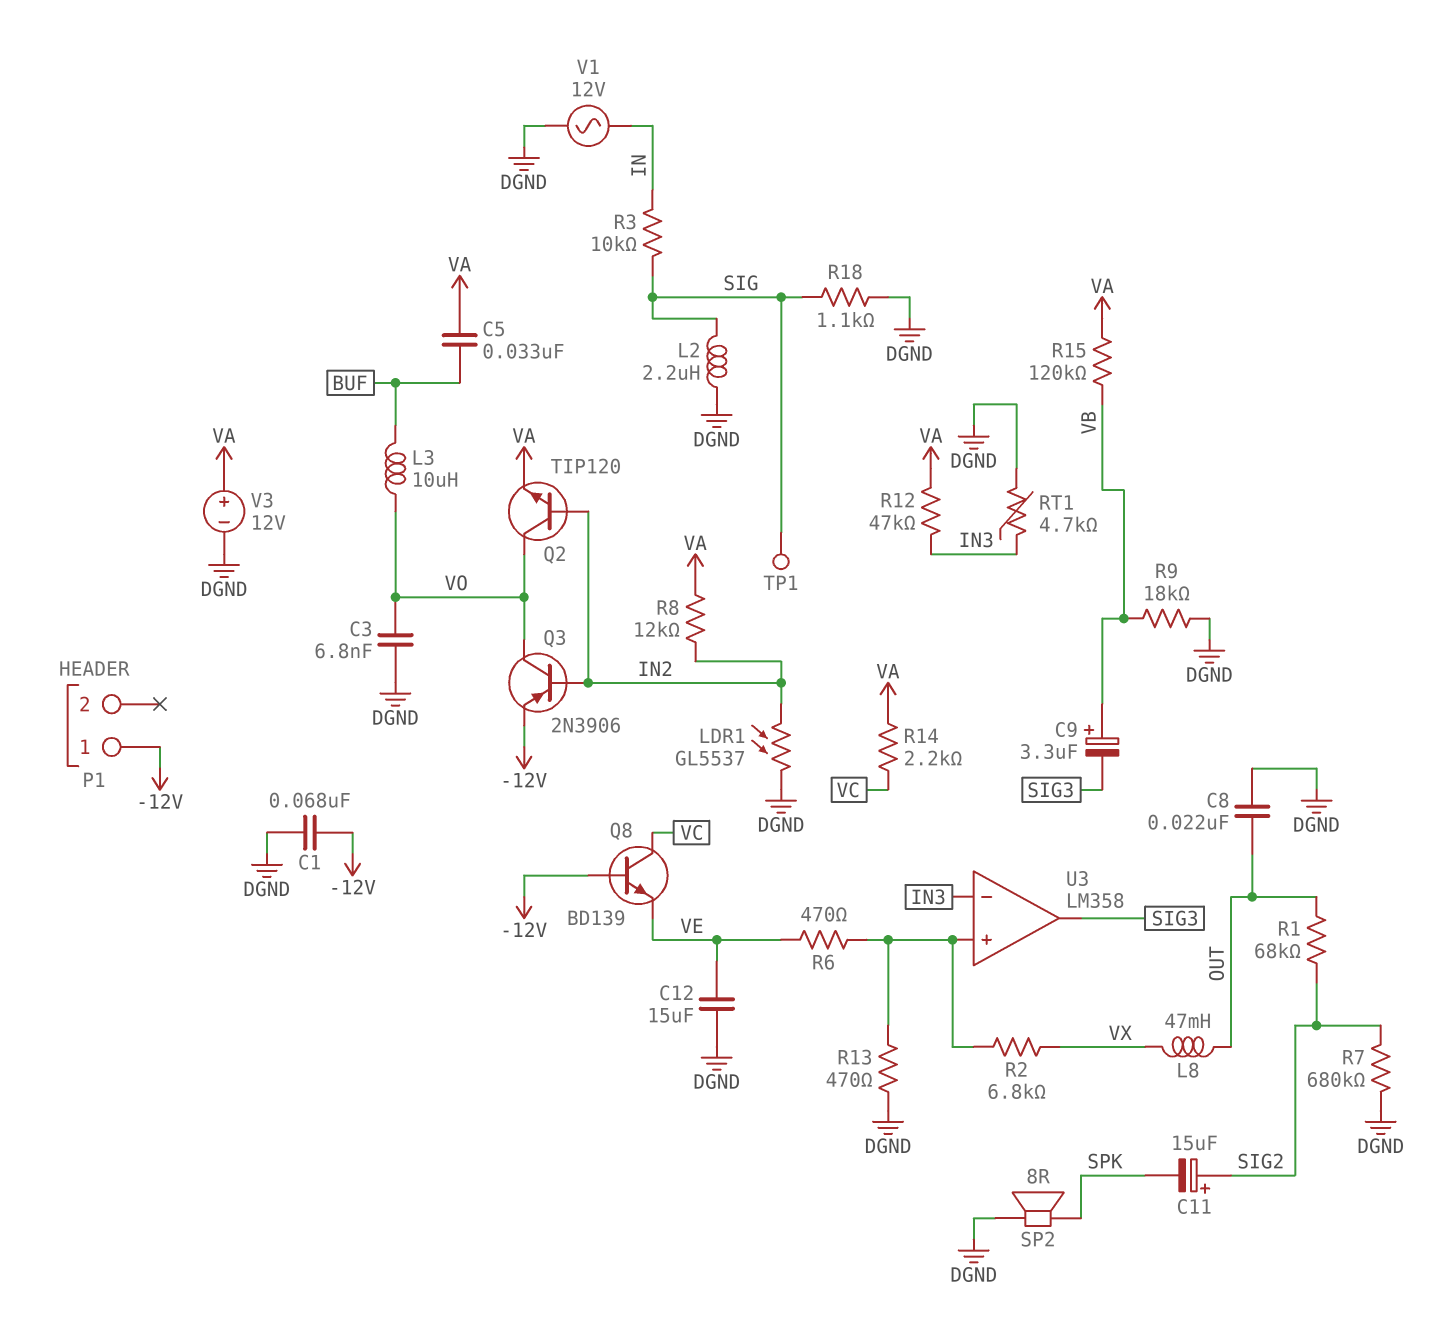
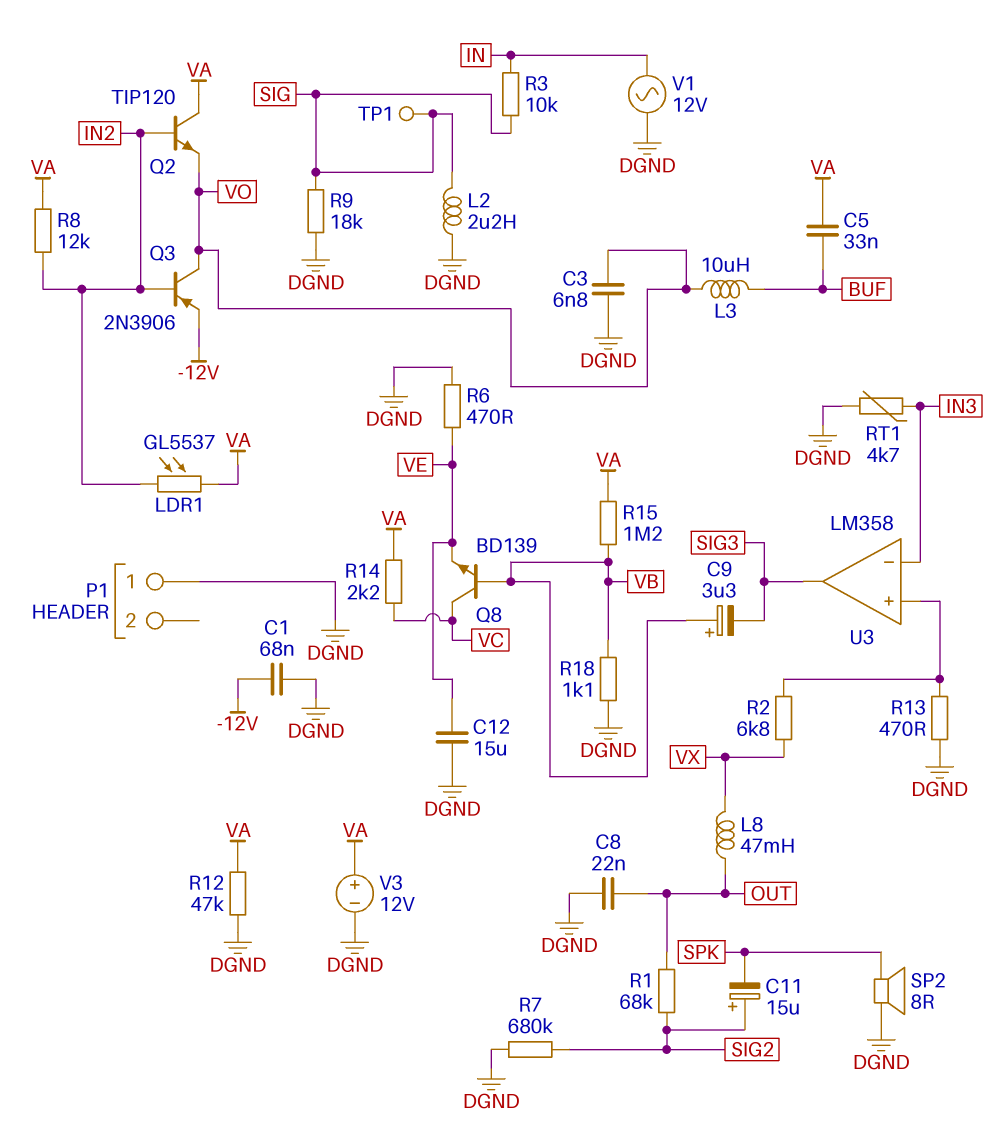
LDR1: GL5537 (DGND, IN2) -> GL5537 (IN2, VA)
P1 pin 1: -12V -> DGND
Q2: NPN TIP120 (B IN2, C VO, E VA) -> NPN TIP120 (B IN2, C VA, E VO)
Q8: NPN BD139 (B -12V, C VC, E VE) -> NPN BD139 (B VB, C VC, E VE)
R6: 470 (U3/in+, VE) -> 470 (DGND, VE)
R9: 18k (DGND, VB) -> 18k (DGND, SIG)
R12: 47k (IN3, VA) -> 47k (DGND, VA)
R15: 120k (VA, VB) -> 1.2M (VA, VB)
R18: 1.1k (DGND, SIG) -> 1.1k (DGND, VB)

